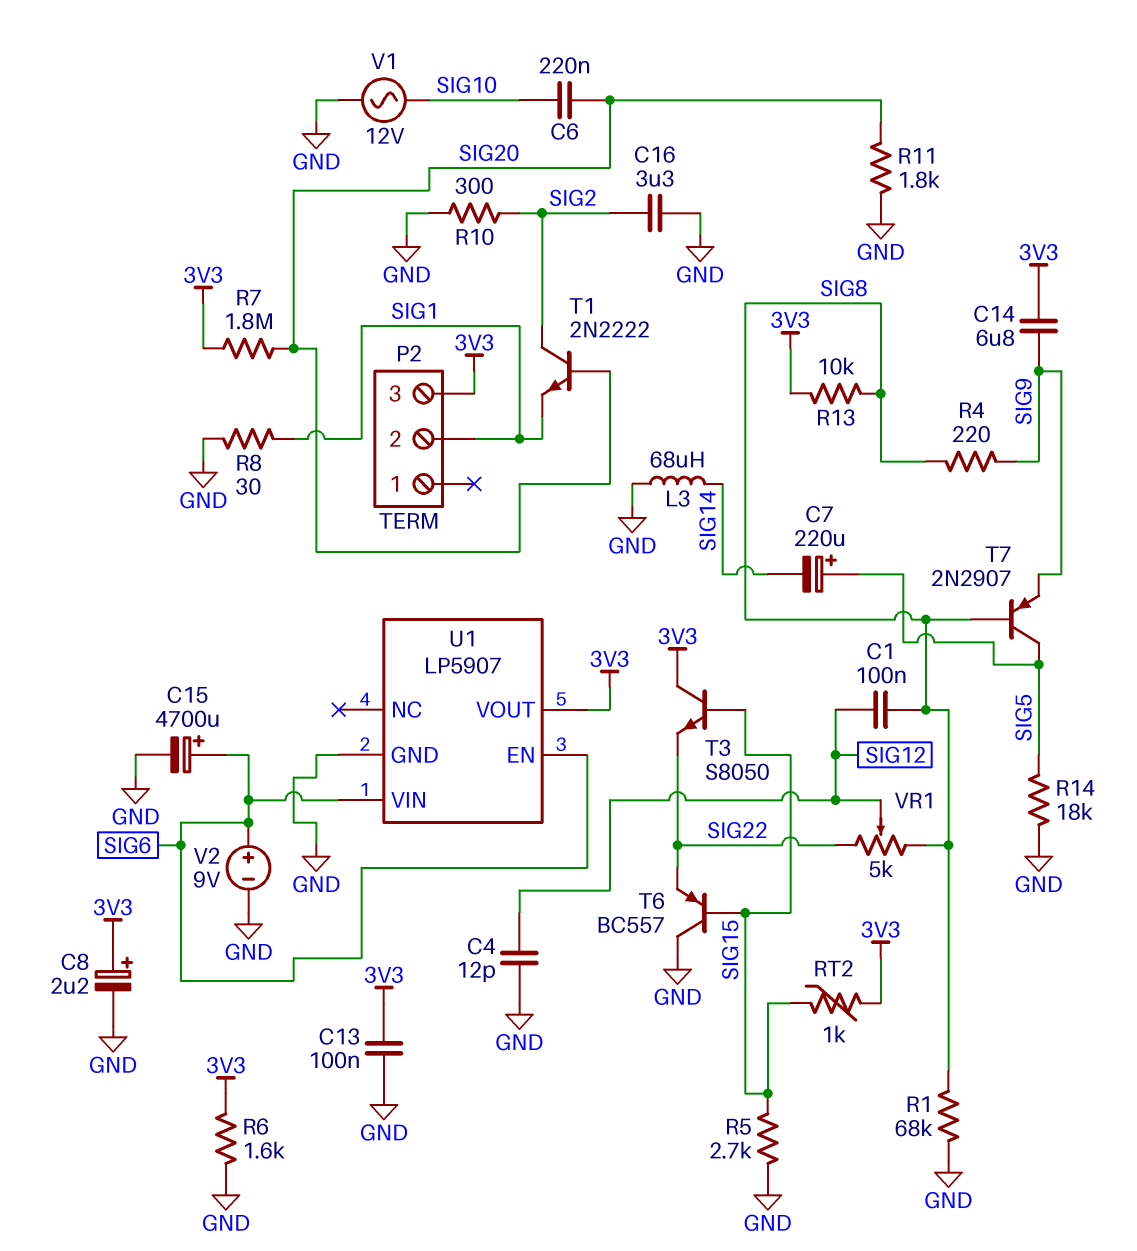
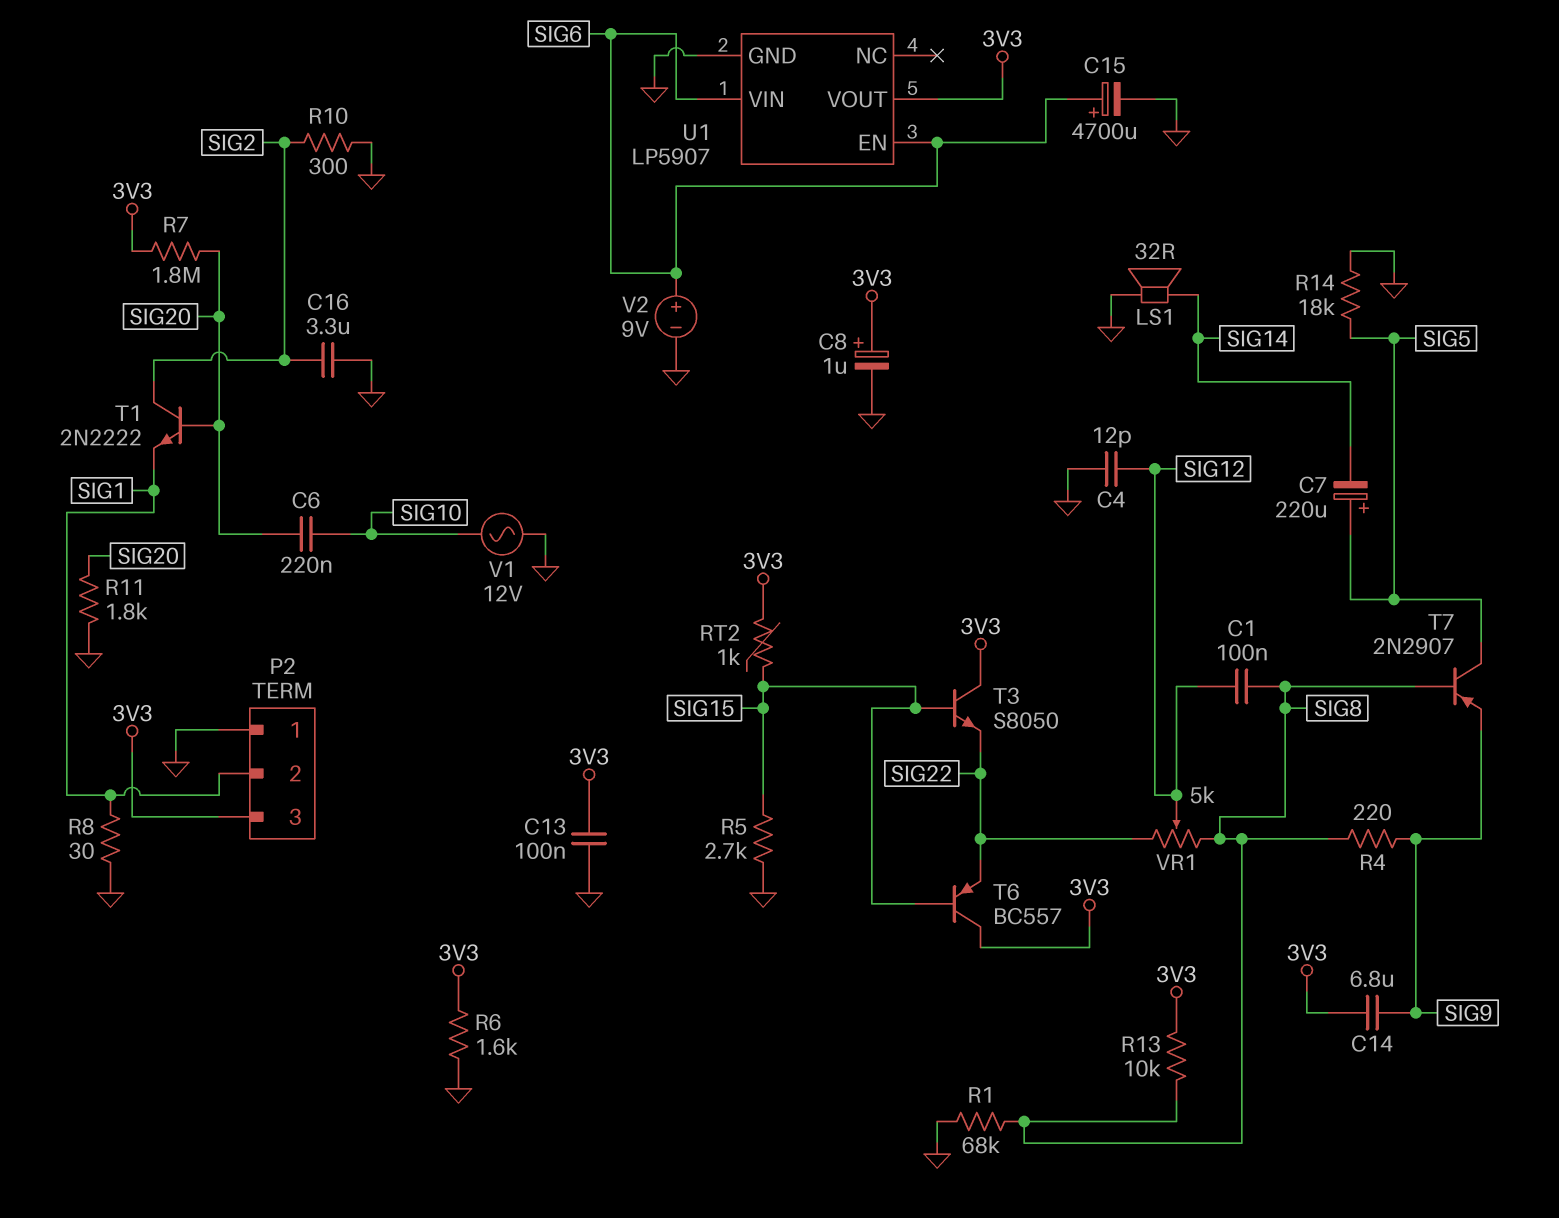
C8: 2.2uF (plus 3V3, minus GND) -> 1uF (plus 3V3, minus GND)
L3: 68uH (GND, SIG14) -> none
LS1: none -> speaker 32R (GND, SIG14)
P2 pin 1: none -> GND
T6: PNP BC557 (B SIG15, C GND, E SIG22) -> PNP BC557 (B SIG15, C 3V3, E SIG22)

